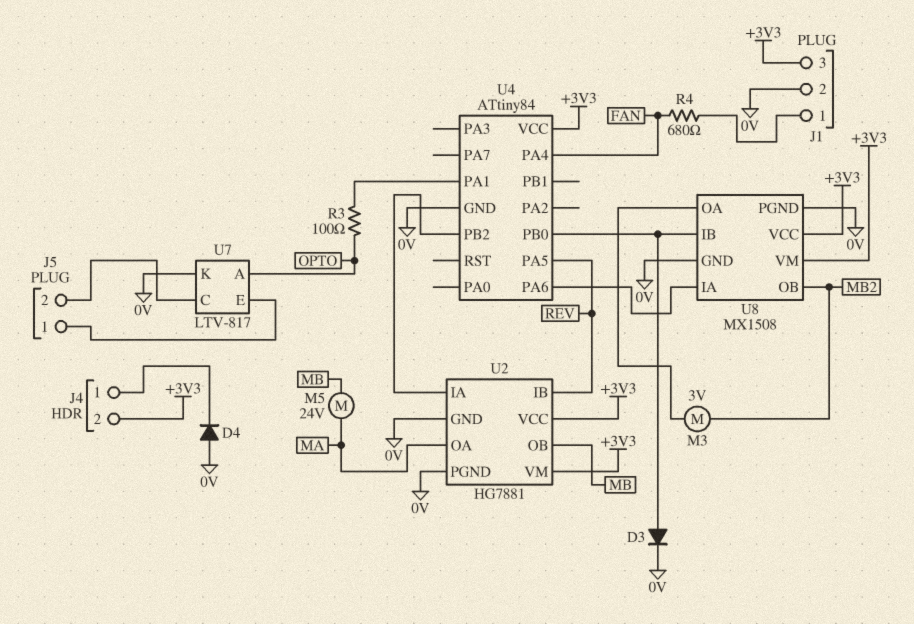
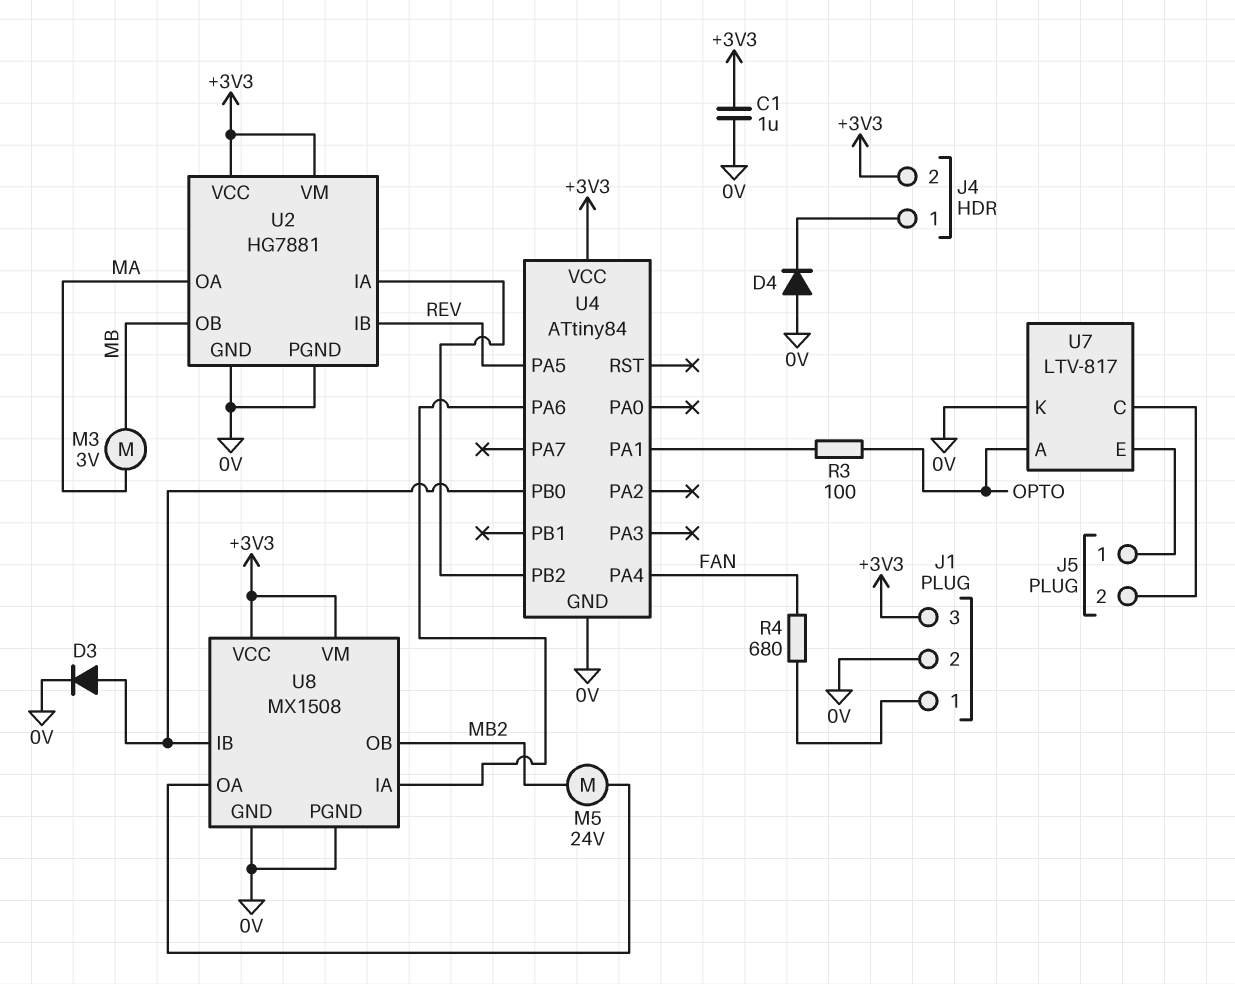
C1: none -> 1uF (+3V3, 0V)
M3: motor 3V (MB2, U8/OA) -> motor 3V (MA, MB)
M5: motor 24V (MA, MB) -> motor 24V (MB2, U8/OA)

